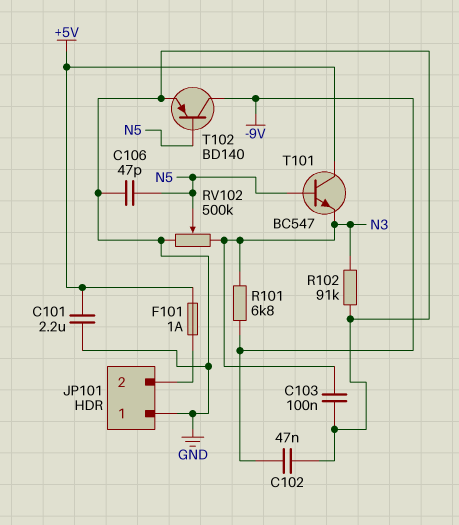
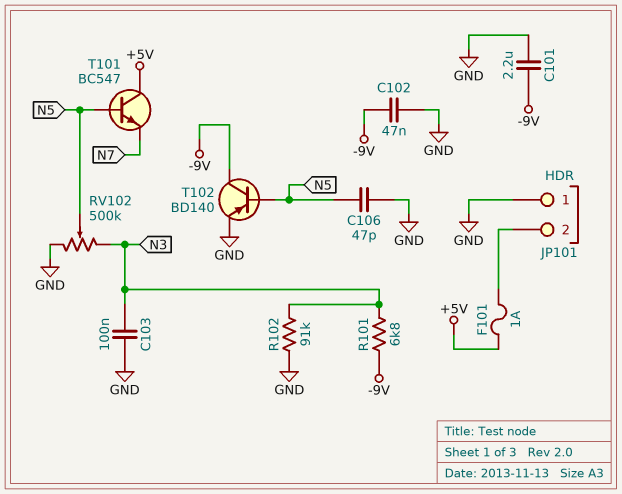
C101: 2.2uF (+5V, GND) -> 2.2uF (-9V, GND)
T101: NPN BC547 (B N5, C +5V, E N3) -> NPN BC547 (B N5, C +5V, E N7)

